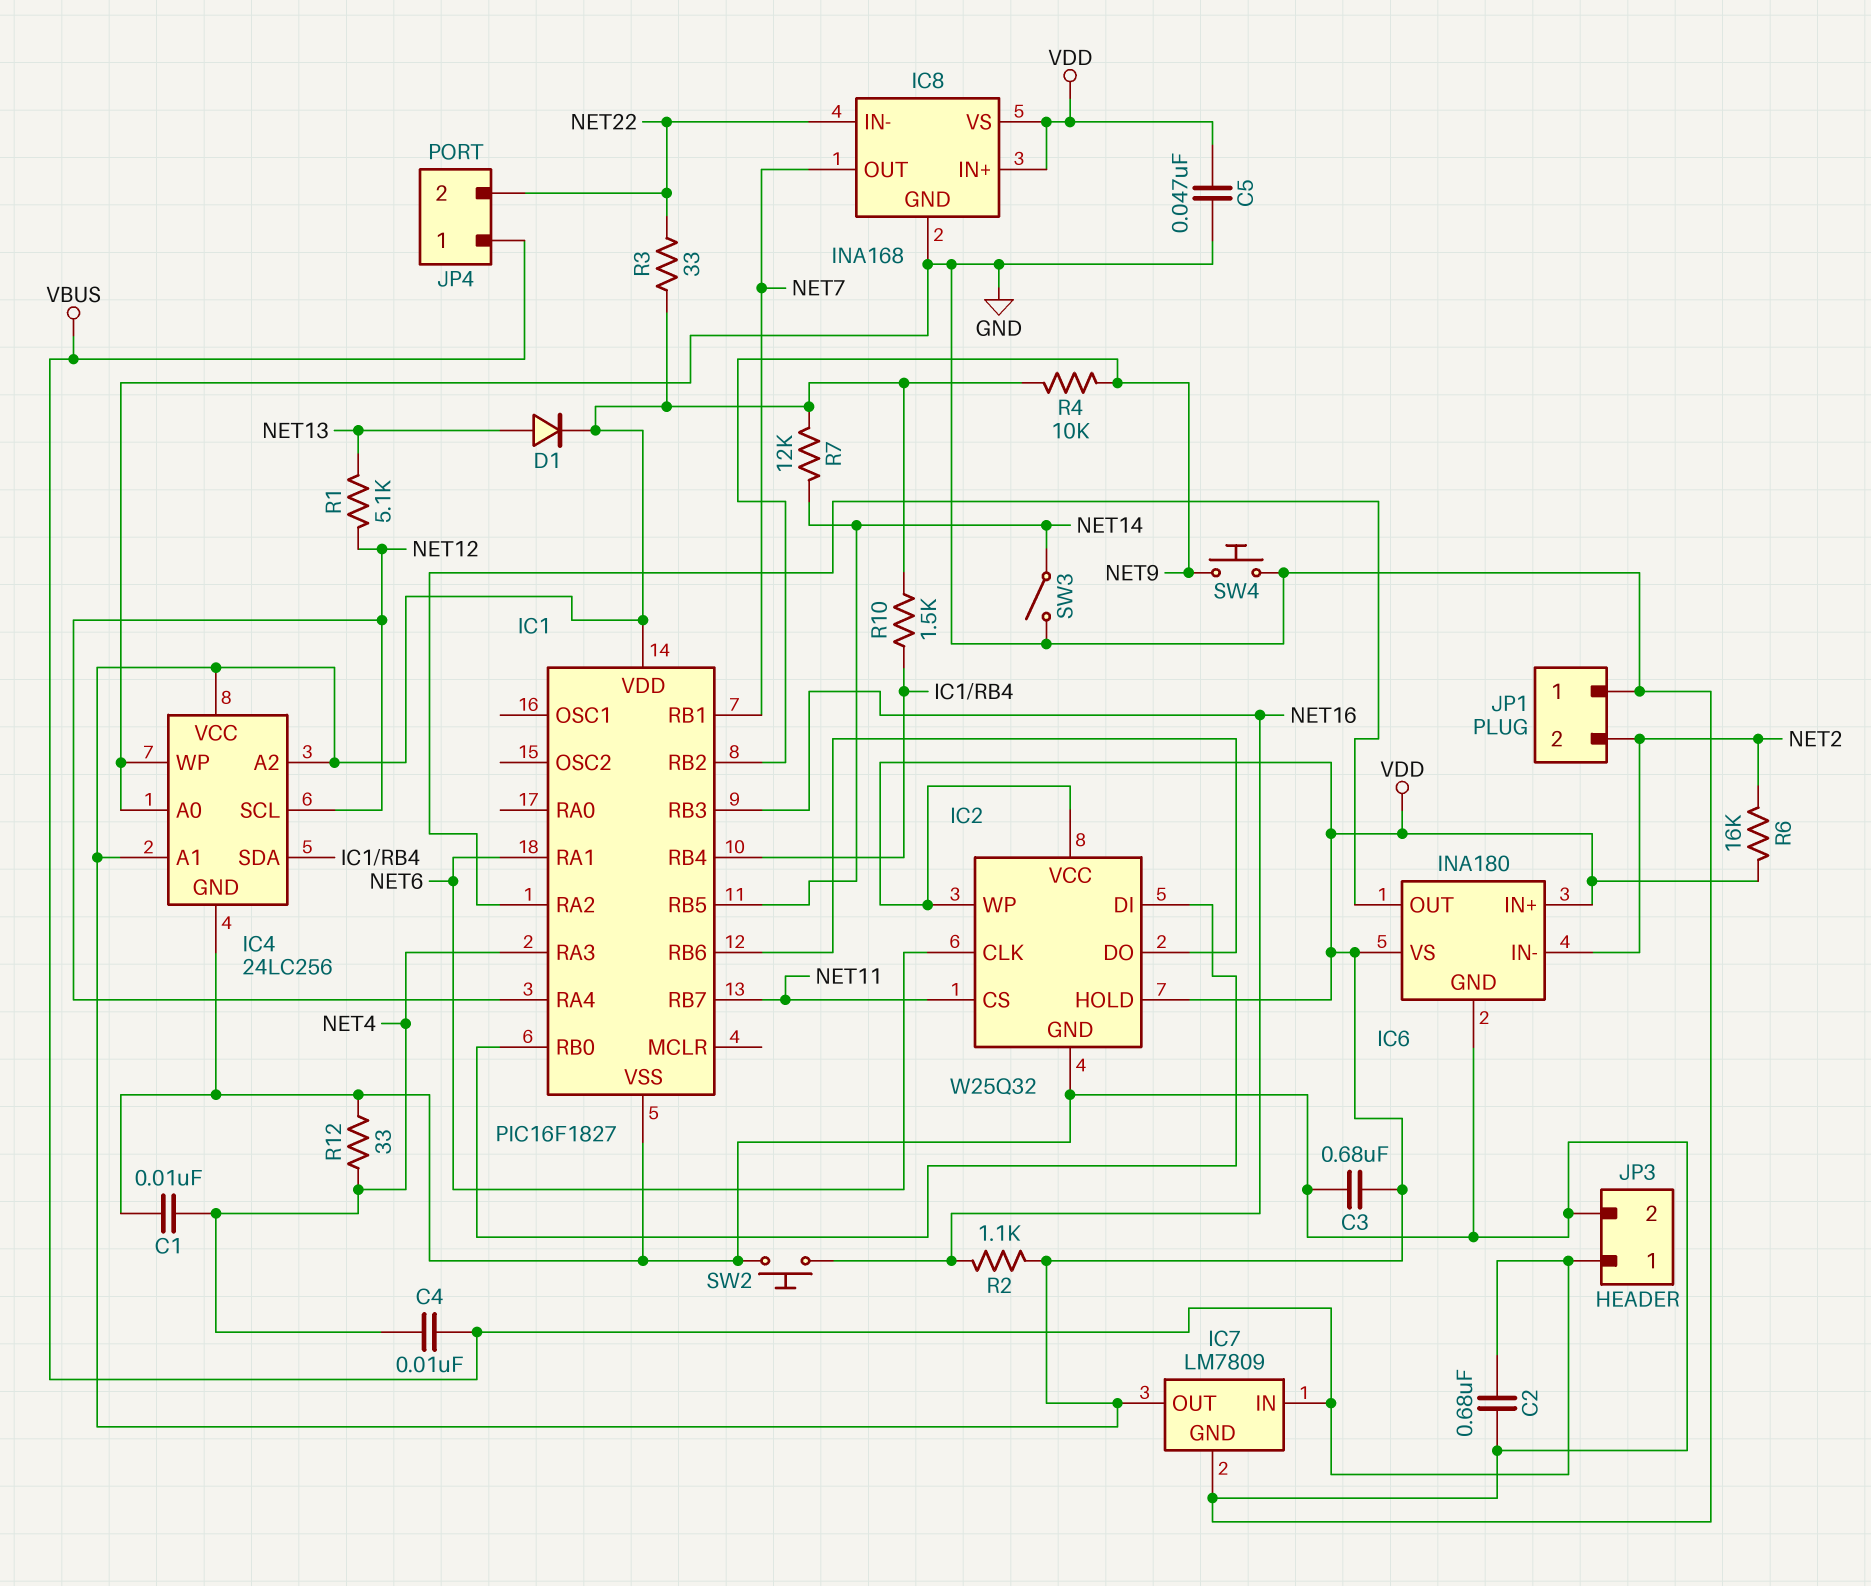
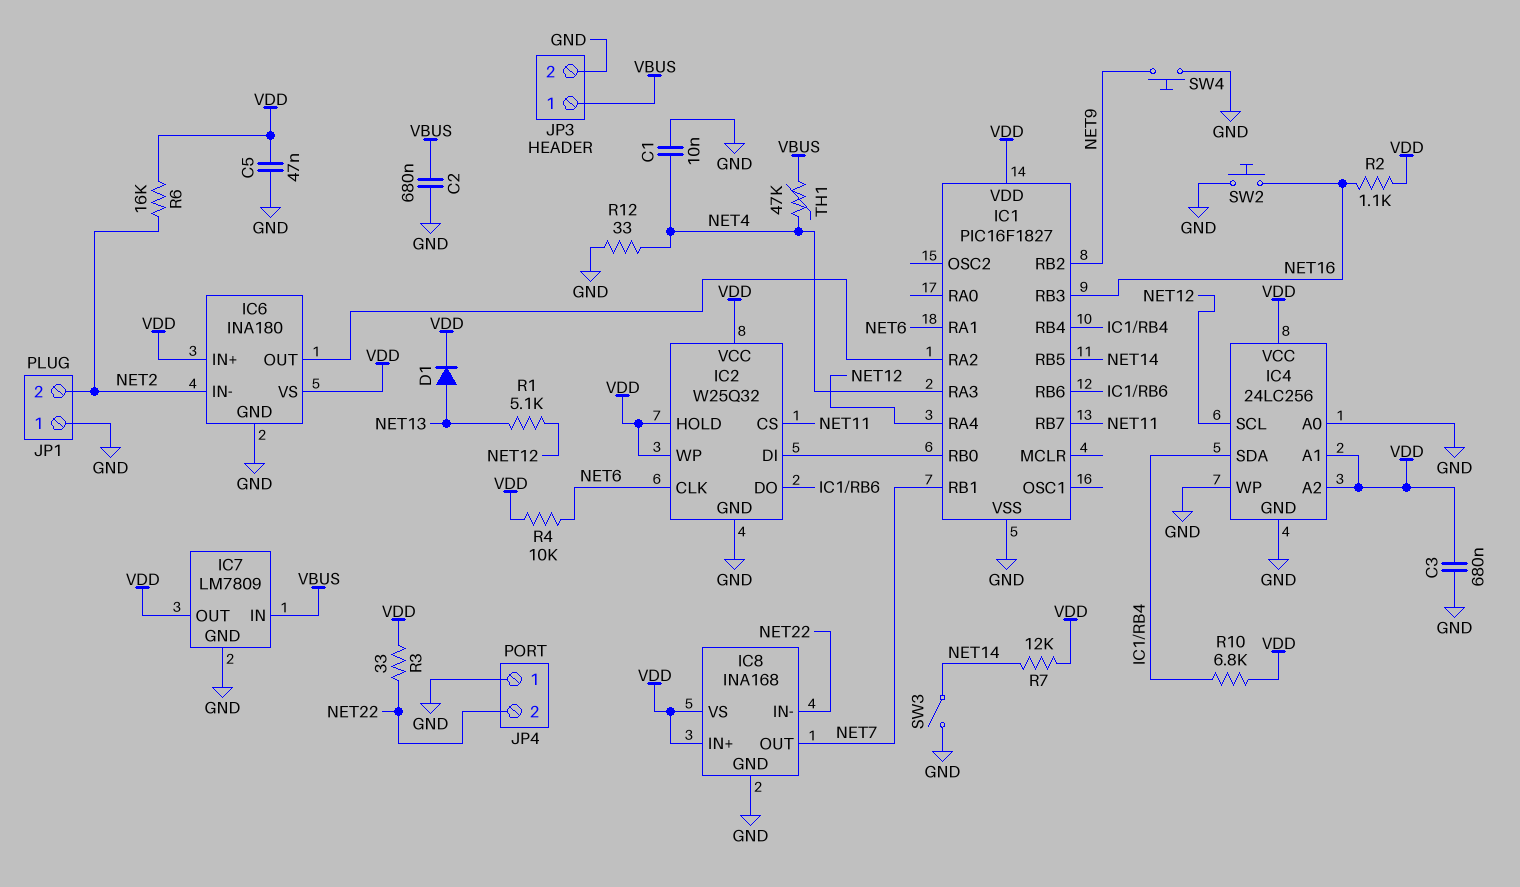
C4: 10nF (NET4, VBUS) -> none
JP4 pin 1: VBUS -> GND
R4: 10k (NET9, VDD) -> 10k (NET6, VDD)
R10: 1.5k (IC1/RB4, VDD) -> 6.8k (IC1/RB4, VDD)
TH1: none -> 47k (NET4, VBUS)

